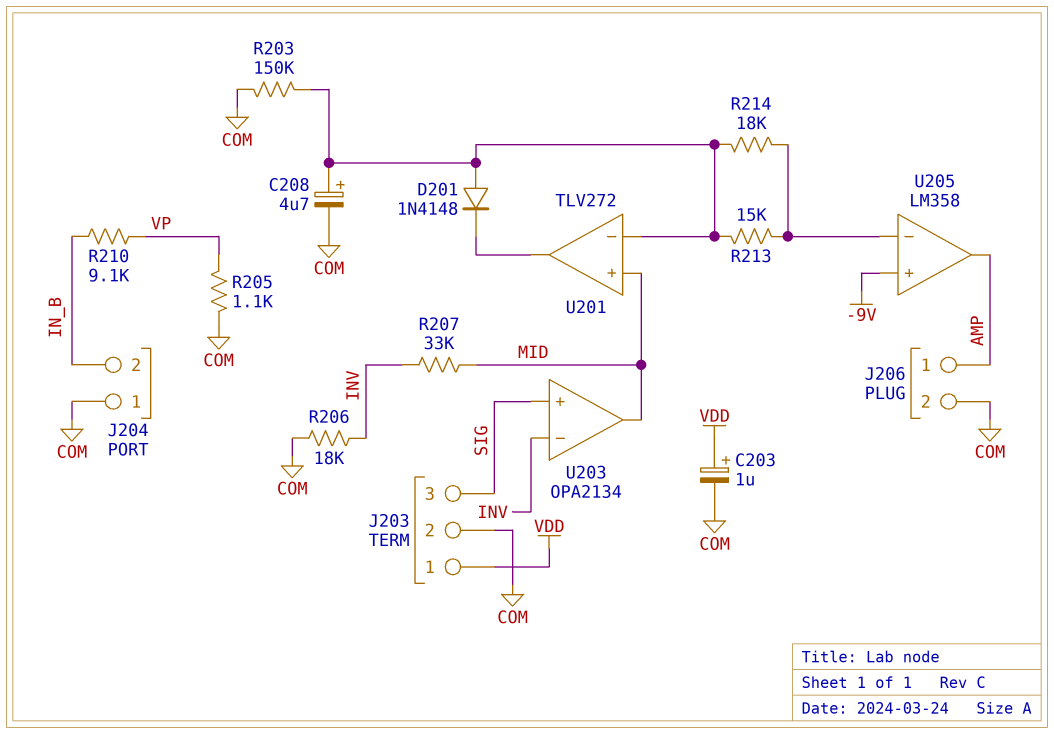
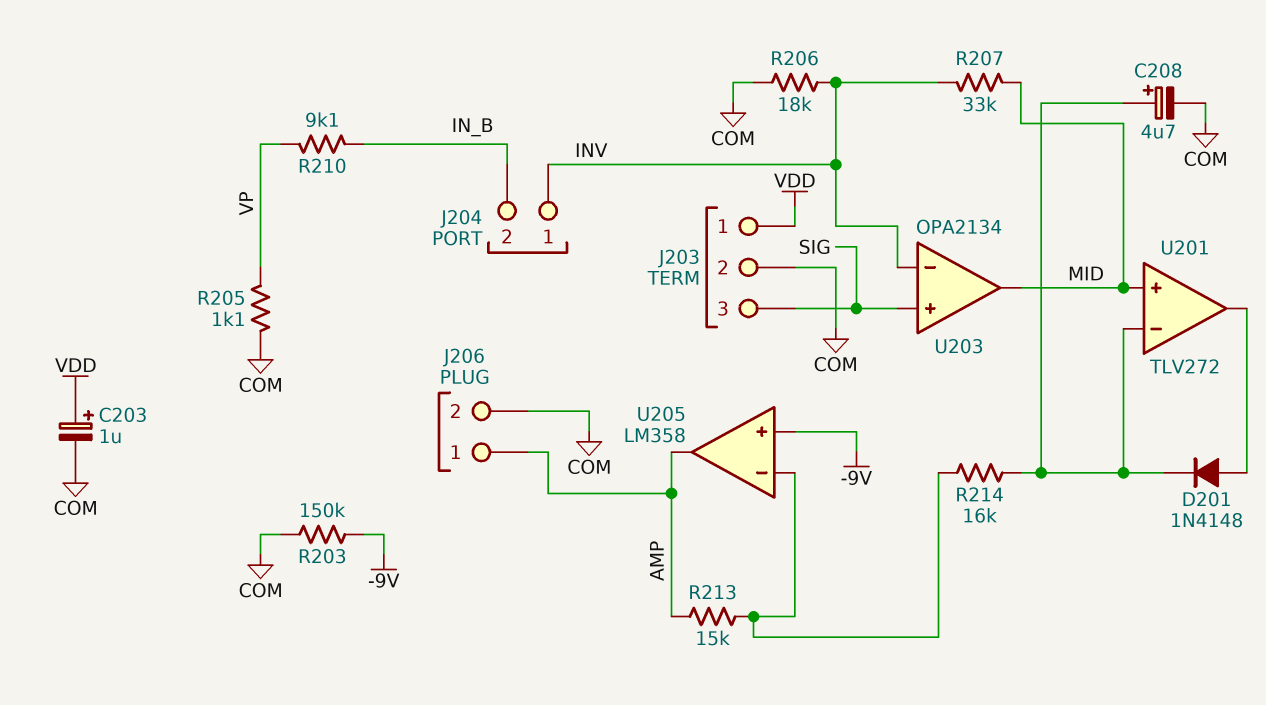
D201: diode 1N4148 (A U201/in-, K U201/out) -> diode 1N4148 (A U201/out, K U201/in-)
J204 pin 1: COM -> INV
R203: 150k (COM, U201/in-) -> 150k (-9V, COM)
R213: 15k (U201/in-, U205/in-) -> 15k (AMP, U205/in-)
R214: 18k (U201/in-, U205/in-) -> 16k (U201/in-, U205/in-)

